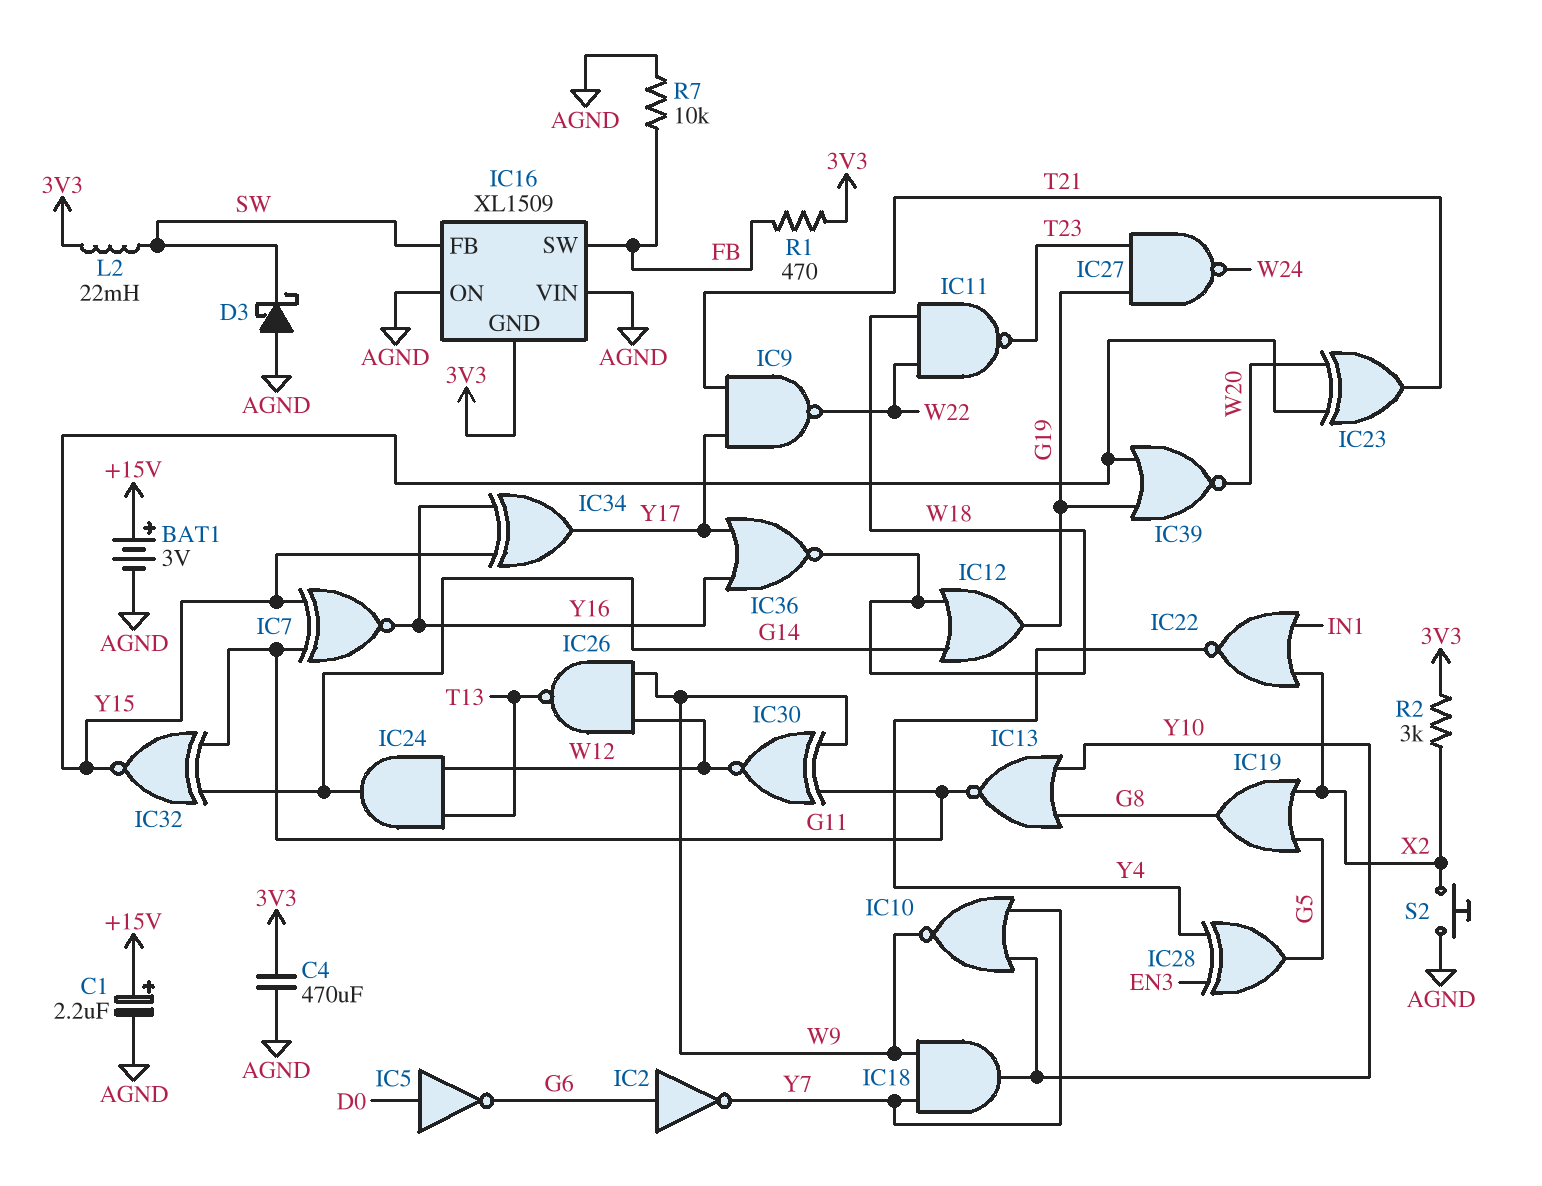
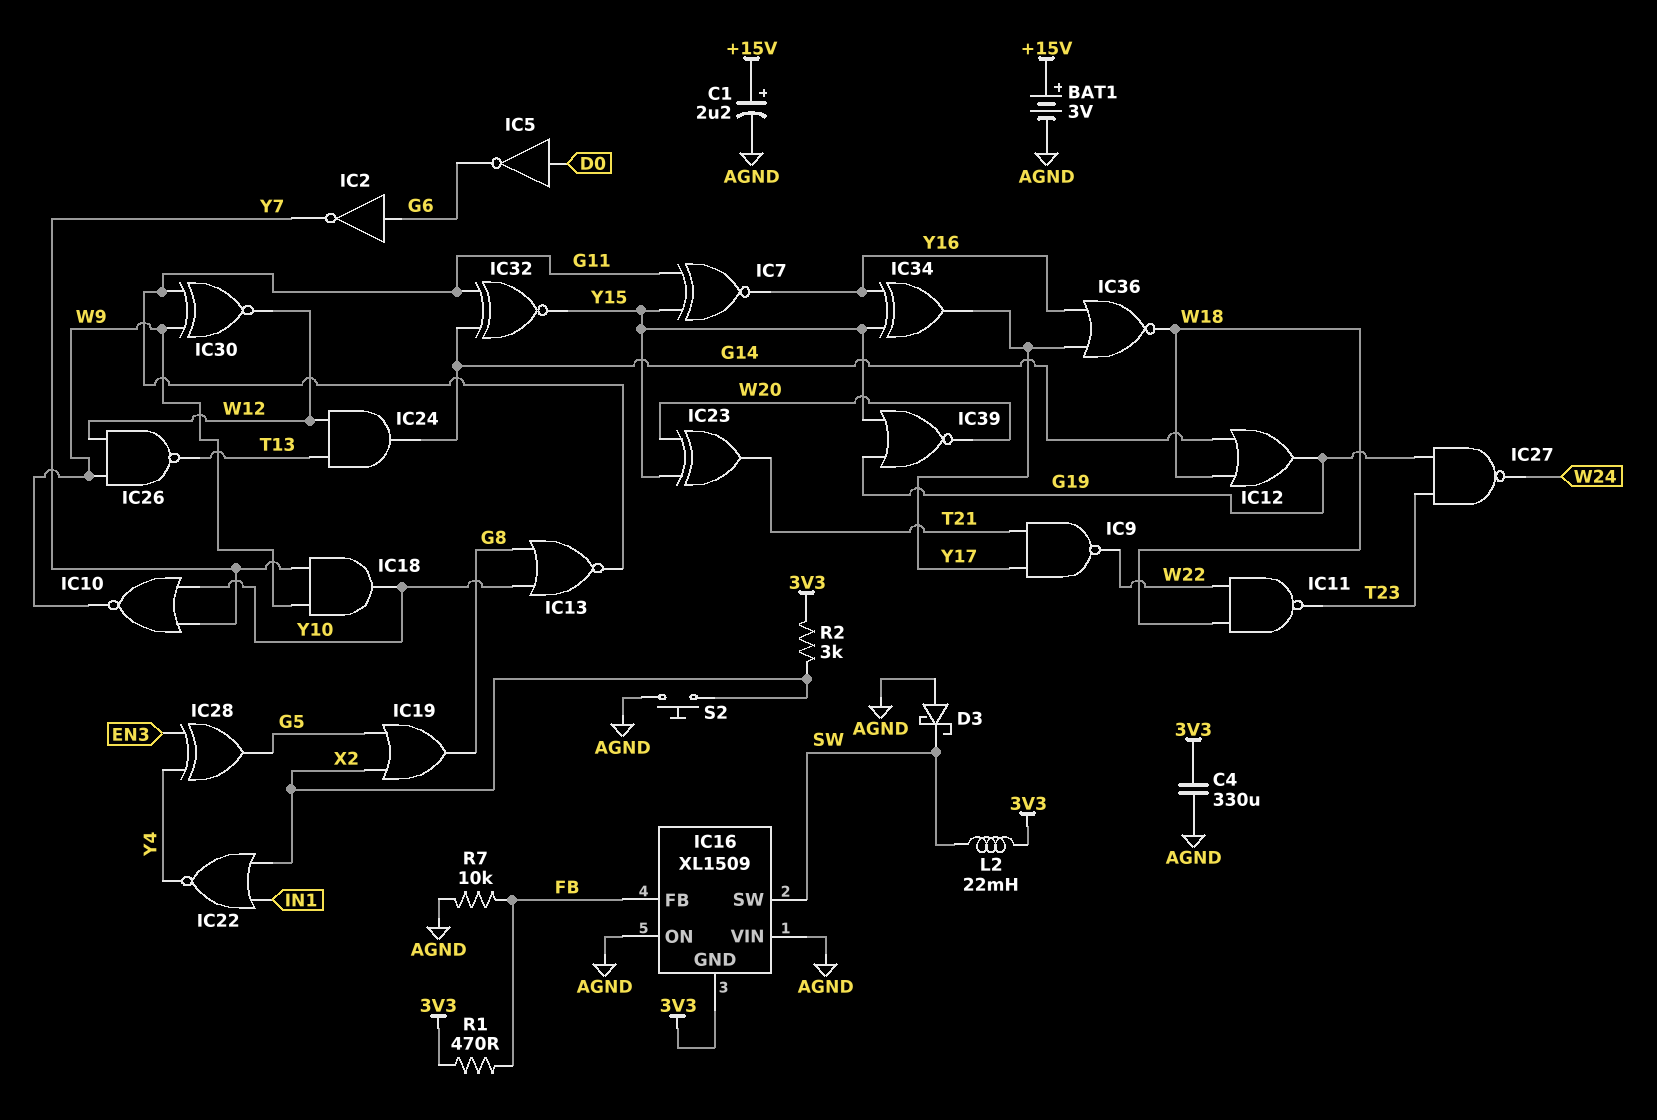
C4: 470uF (3V3, AGND) -> 330uF (3V3, AGND)
IC16 pin FB: SW -> FB
IC16 pin SW: FB -> SW

